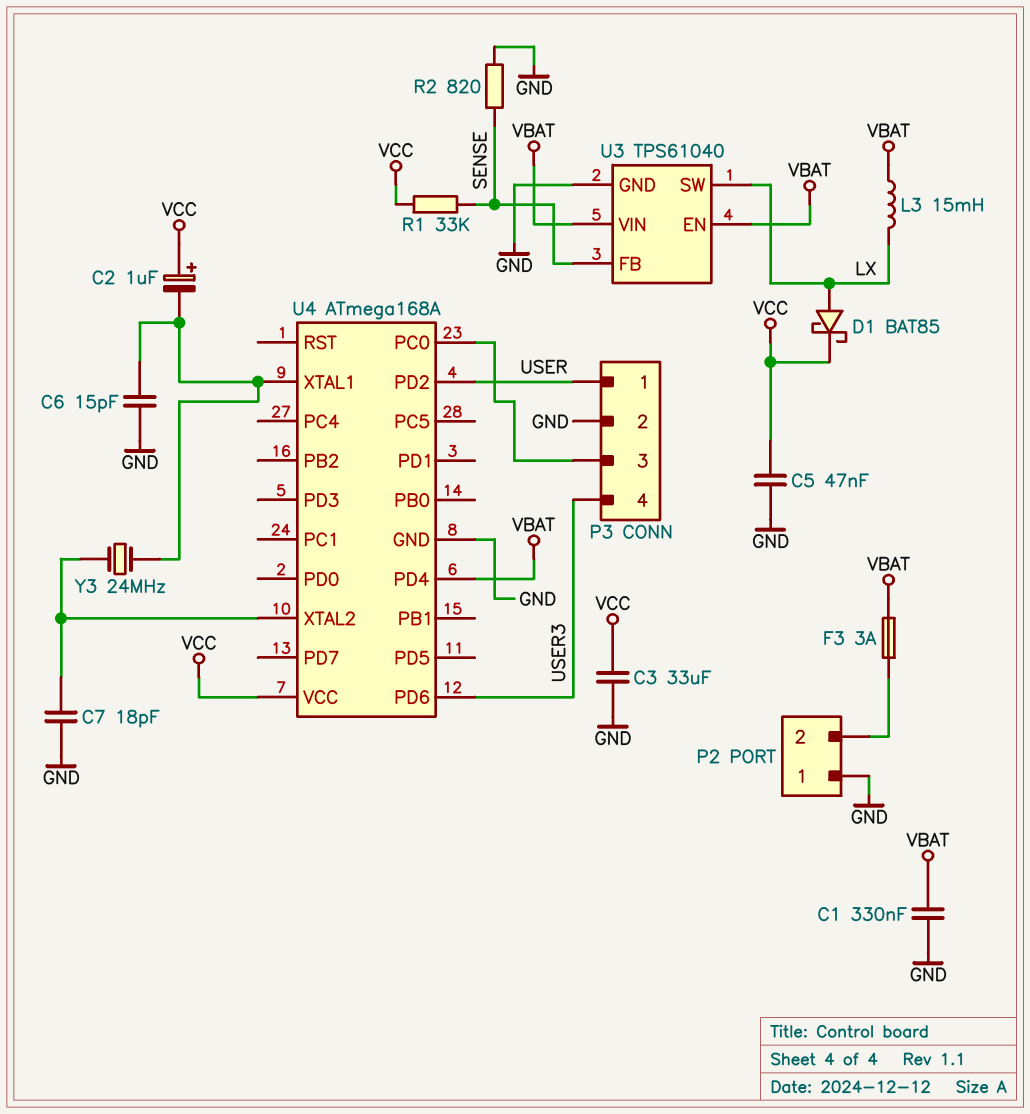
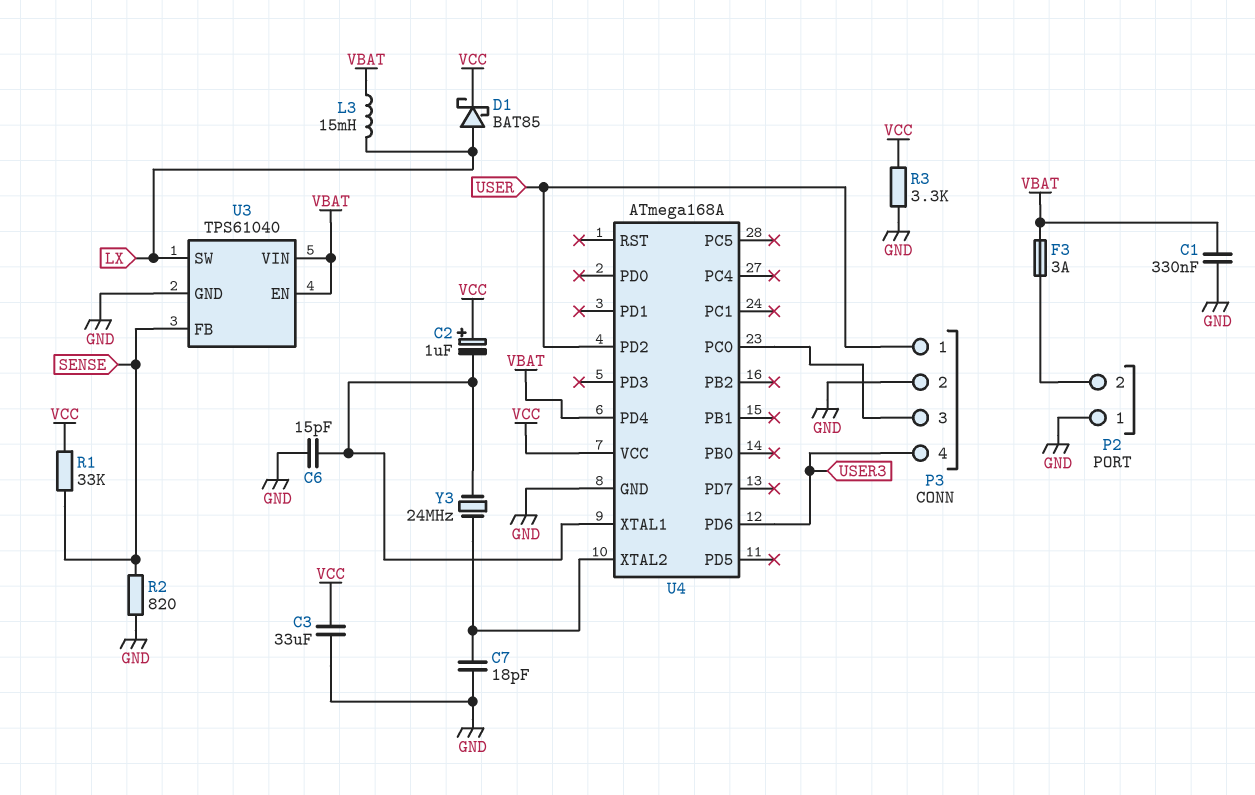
C5: 47nF (GND, VCC) -> none
R3: none -> 3.3k (GND, VCC)

